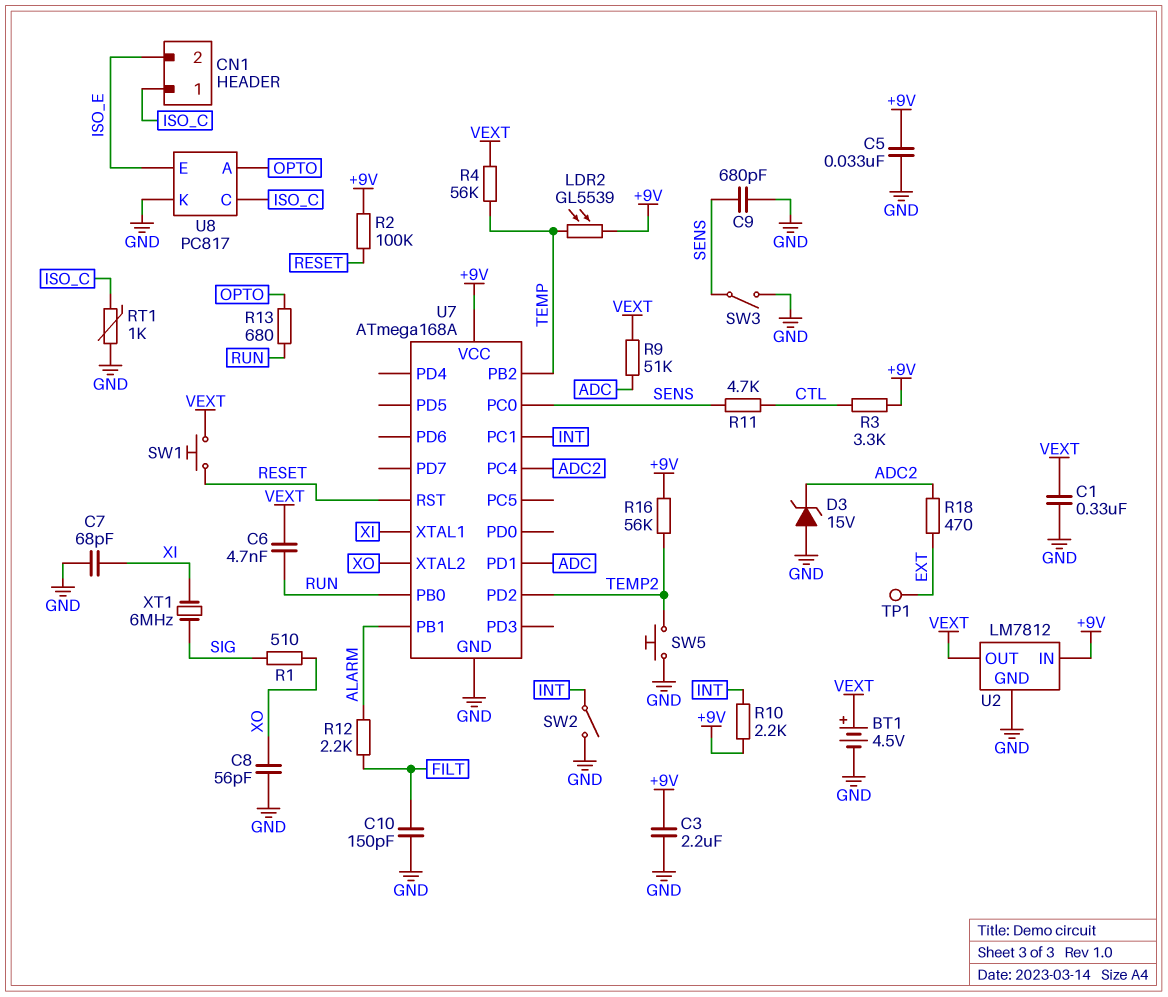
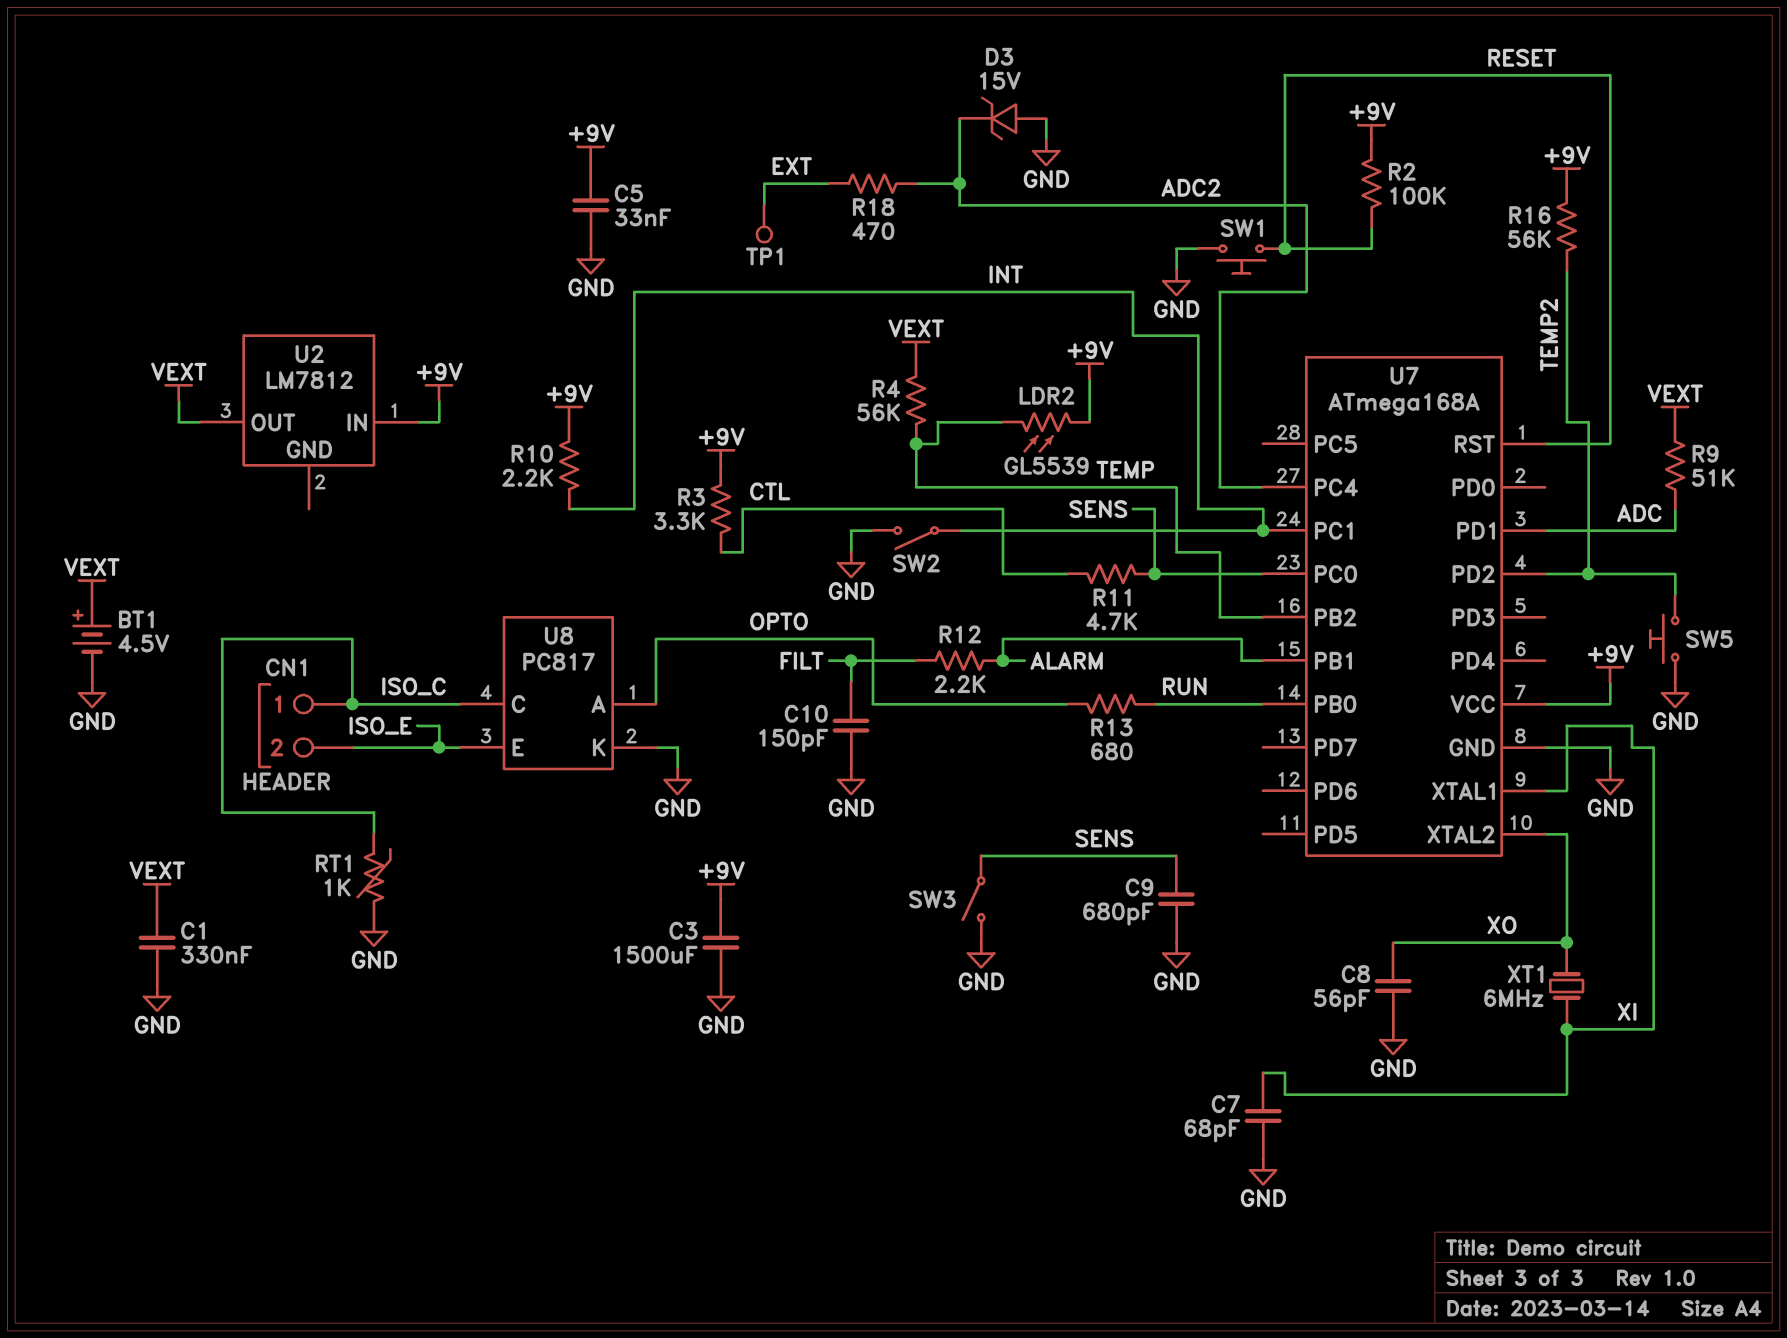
C3: 2.2uF (+9V, GND) -> 1500uF (+9V, GND)
C6: 4.7nF (RUN, VEXT) -> none
R1: 510 (SIG, XO) -> none
SW1: button (RESET, VEXT) -> button (GND, RESET)
U2 pin GND: GND -> none
XT1: 6MHz (SIG, XI) -> 6MHz (XI, XO)

